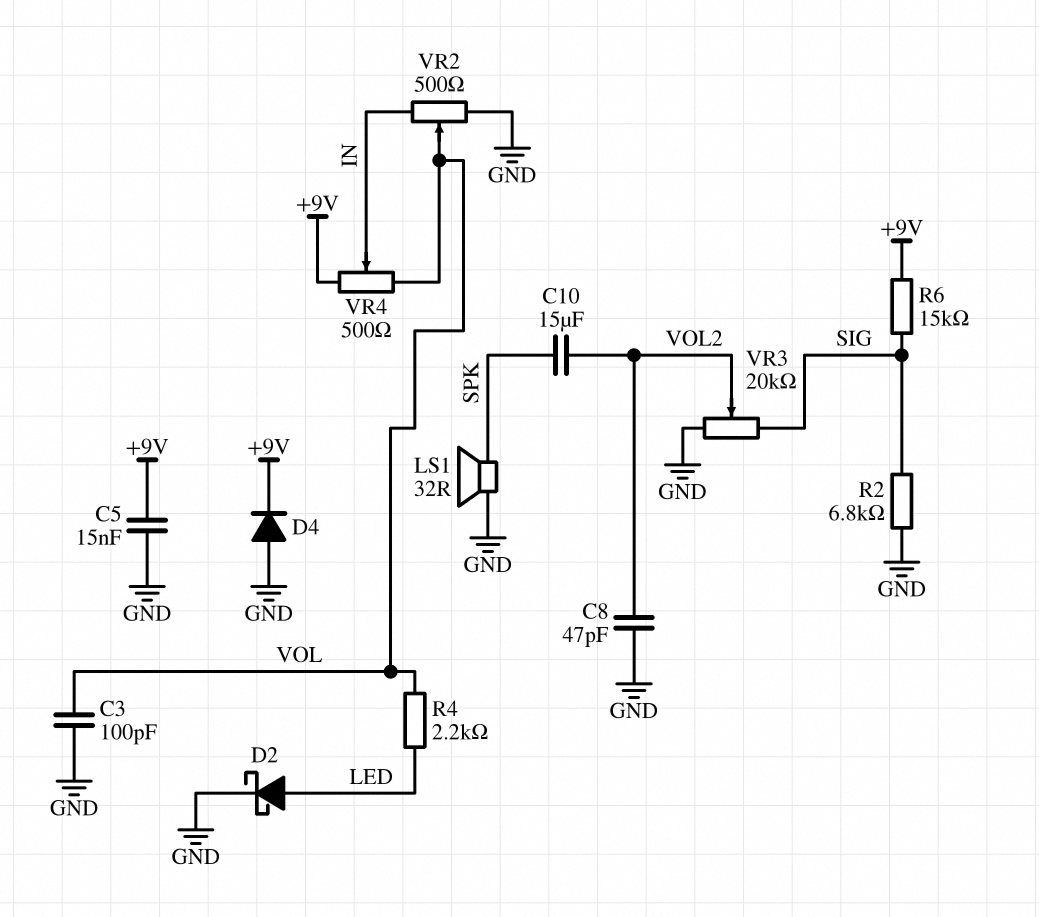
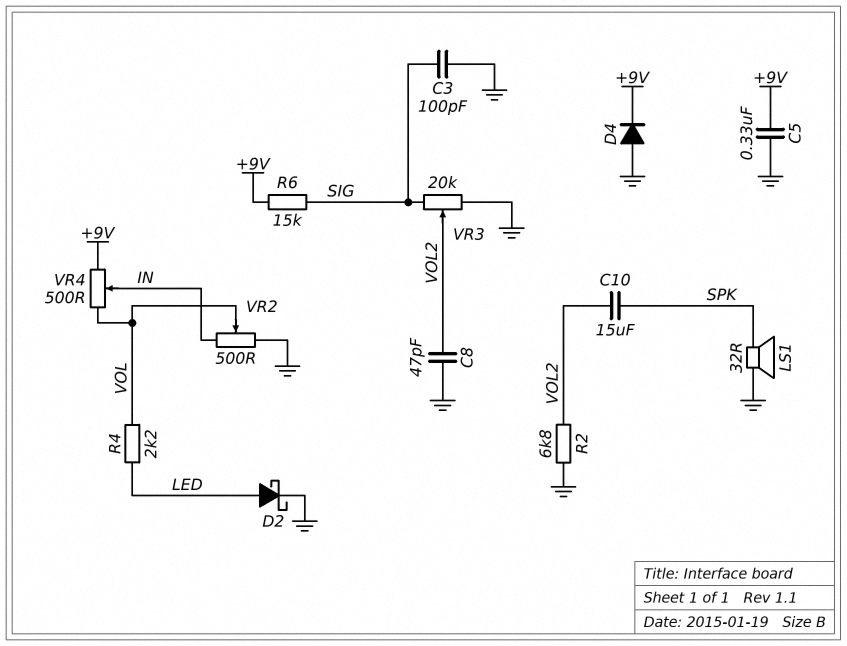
C3: 100pF (GND, VOL) -> 100pF (GND, SIG)
C5: 15nF (+9V, GND) -> 330nF (+9V, GND)
R2: 6.8k (GND, SIG) -> 6.8k (GND, VOL2)

